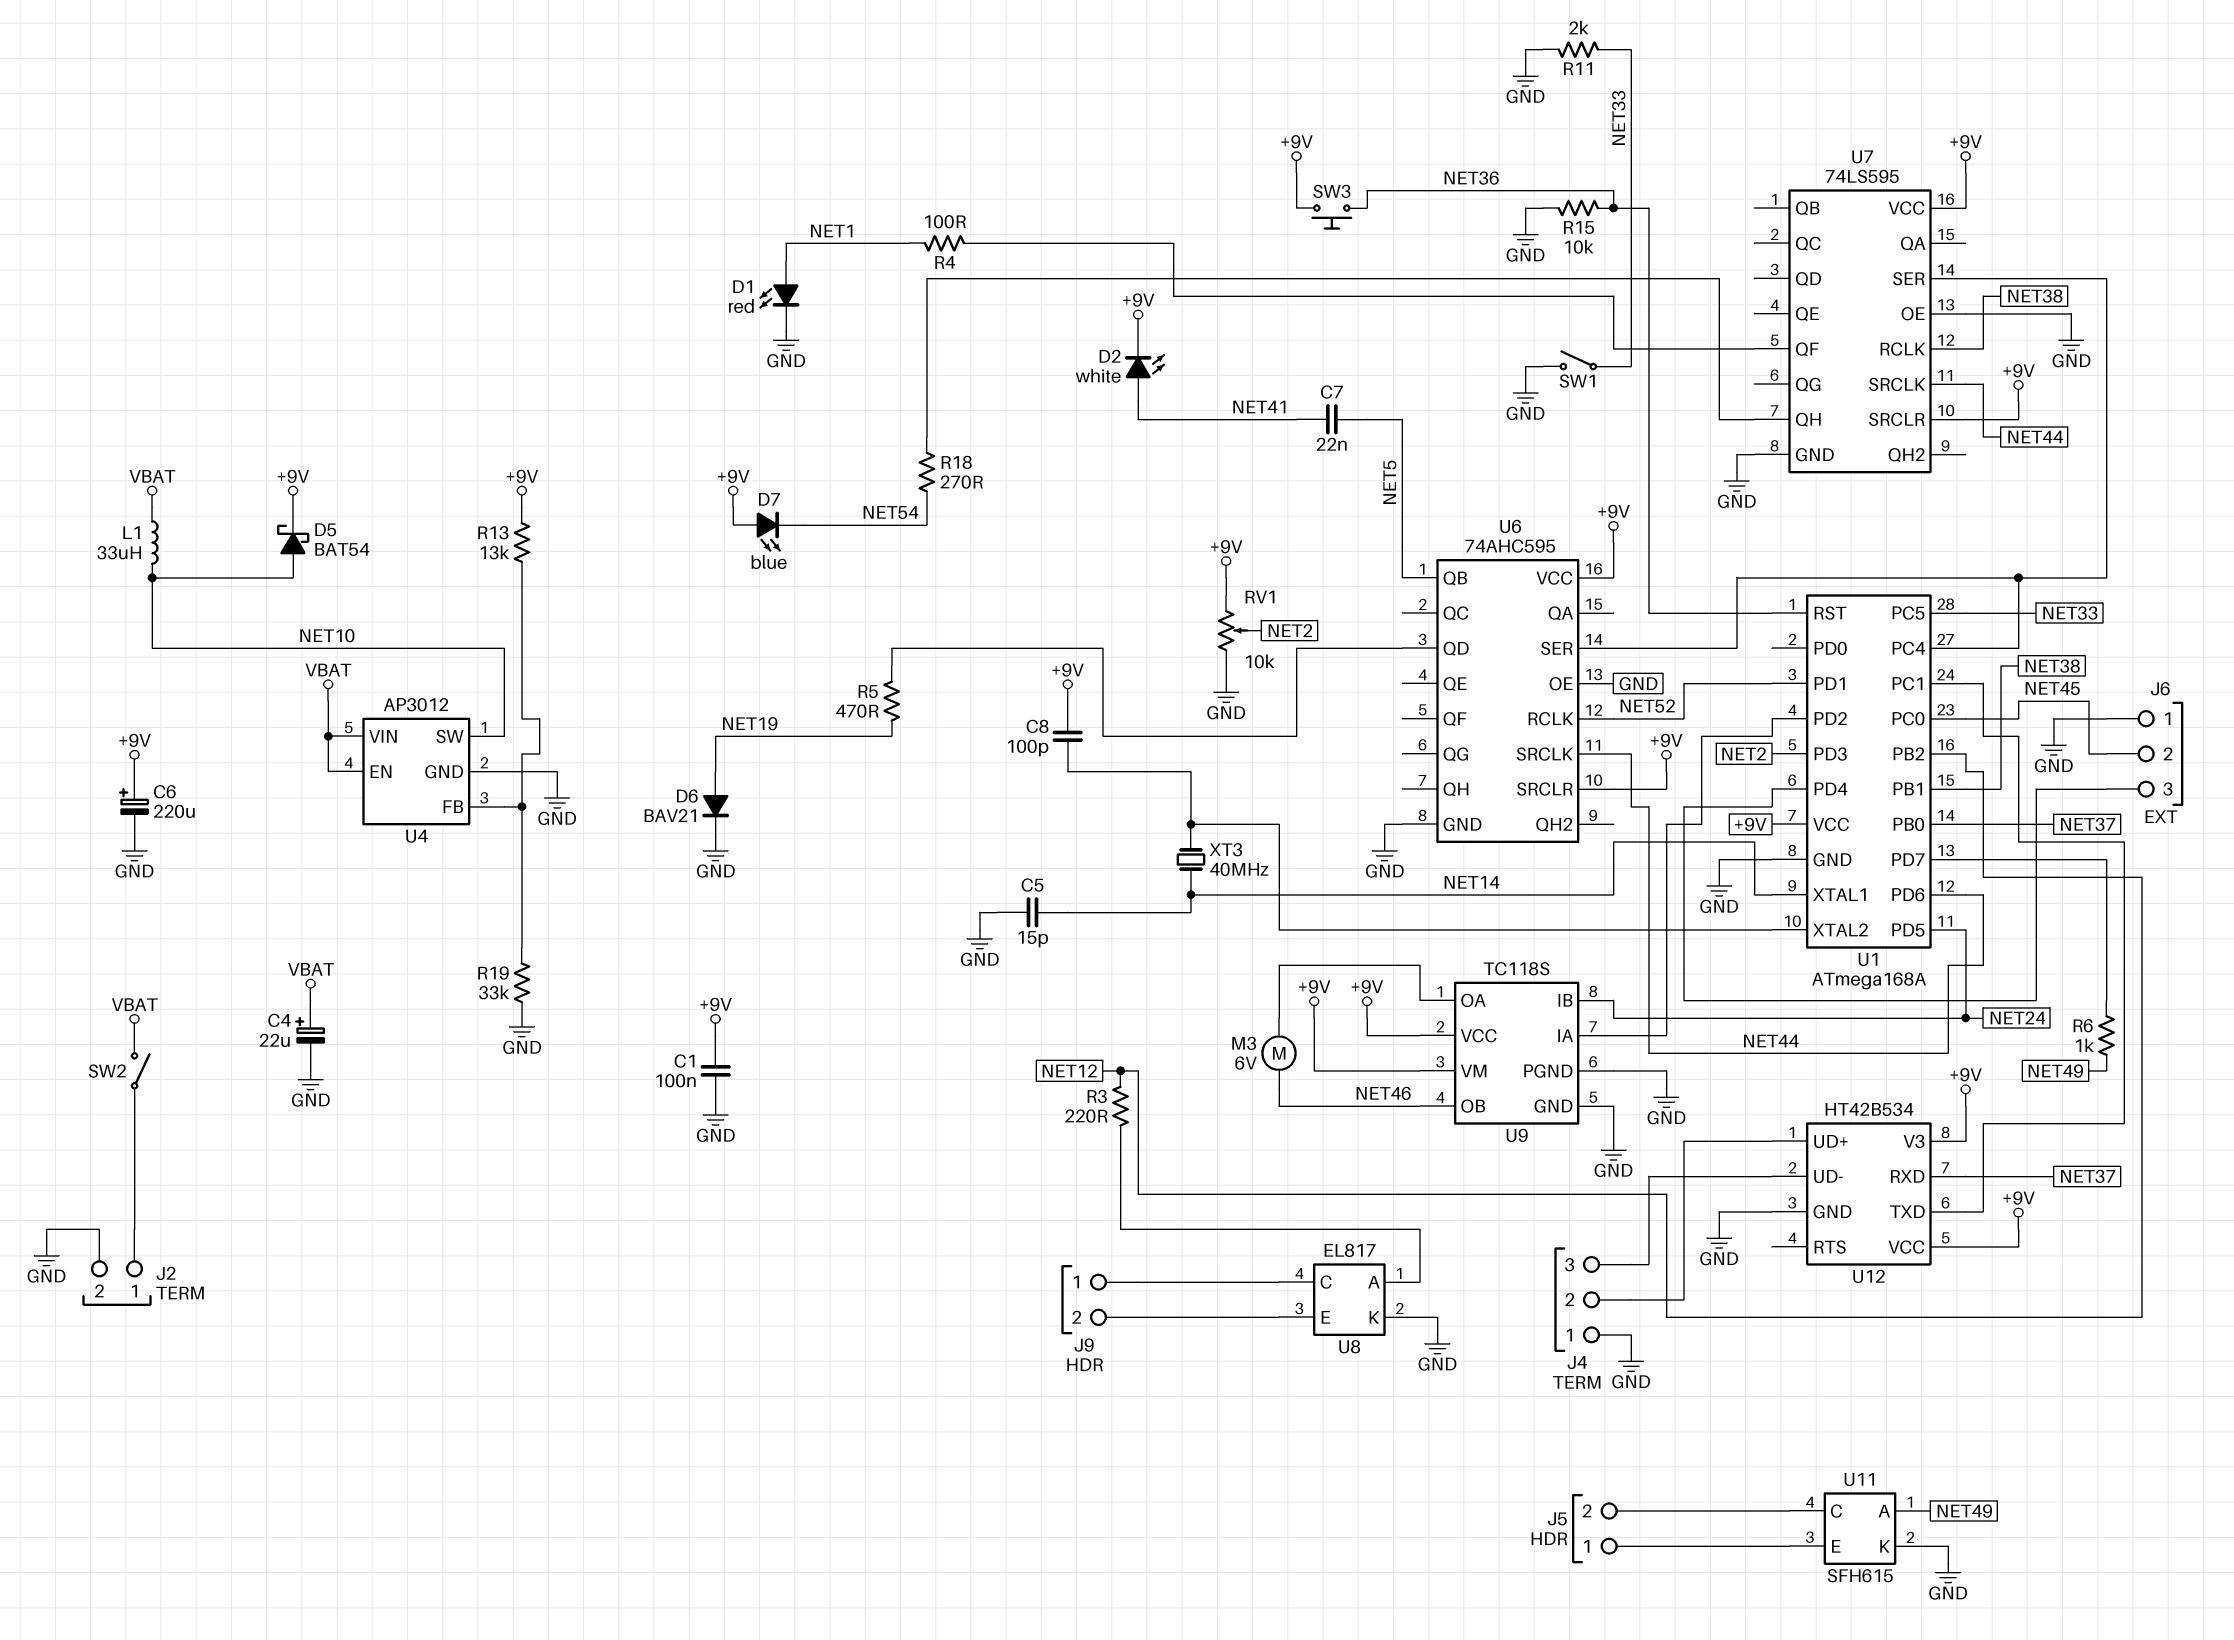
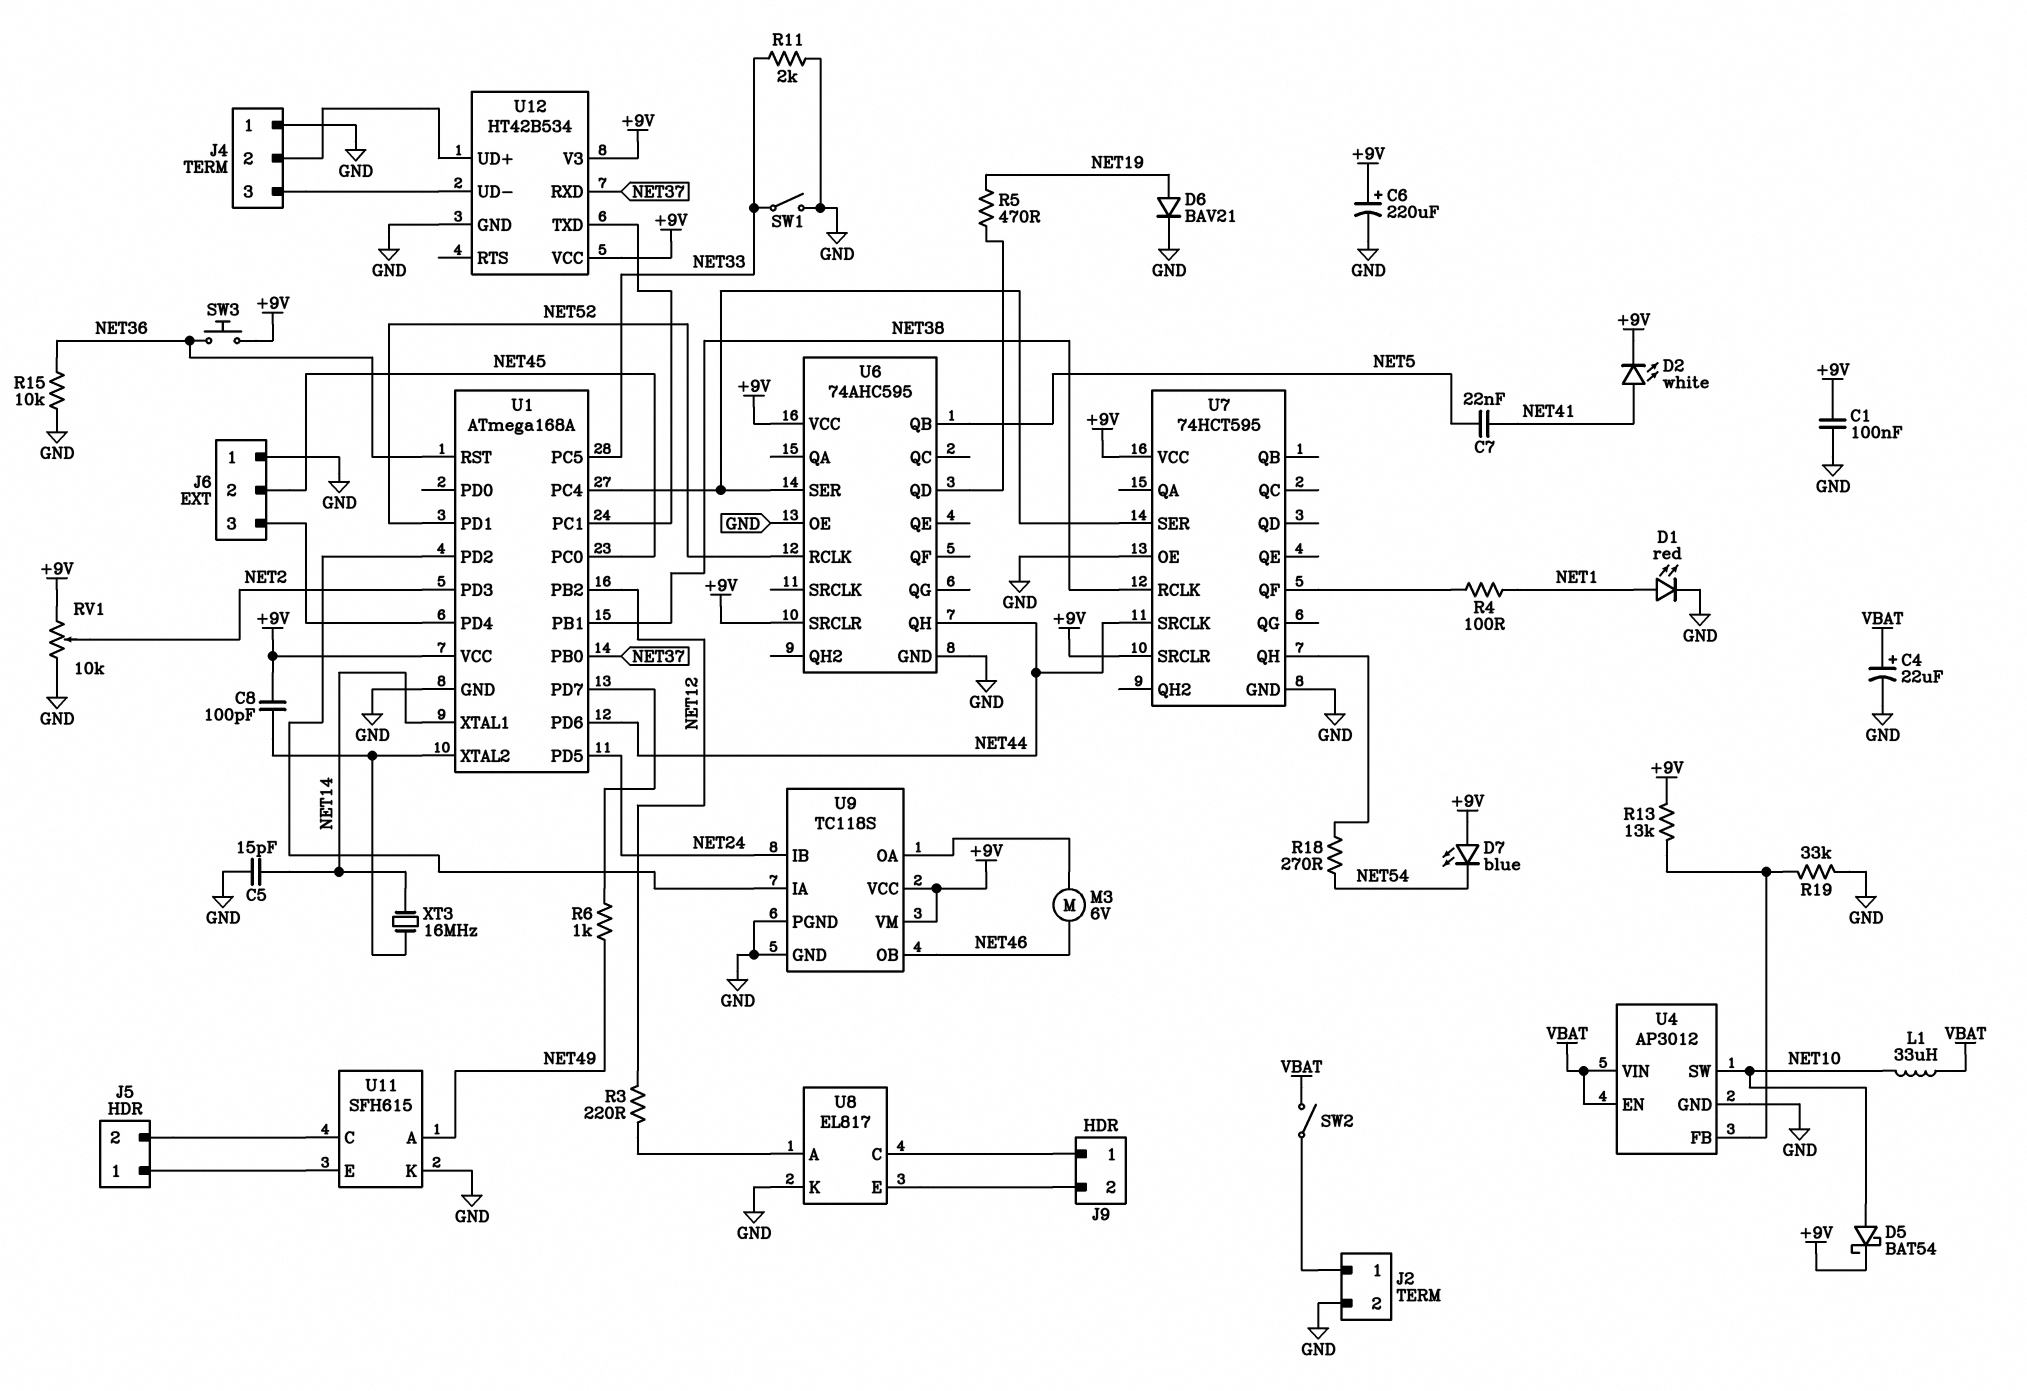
U6 pin QH: none -> NET44
U6 pin SRCLK: NET44 -> none
U7: 74LS595 -> 74HCT595
XT3: 40MHz (NET14, U1/XTAL2) -> 16MHz (NET14, U1/XTAL2)

